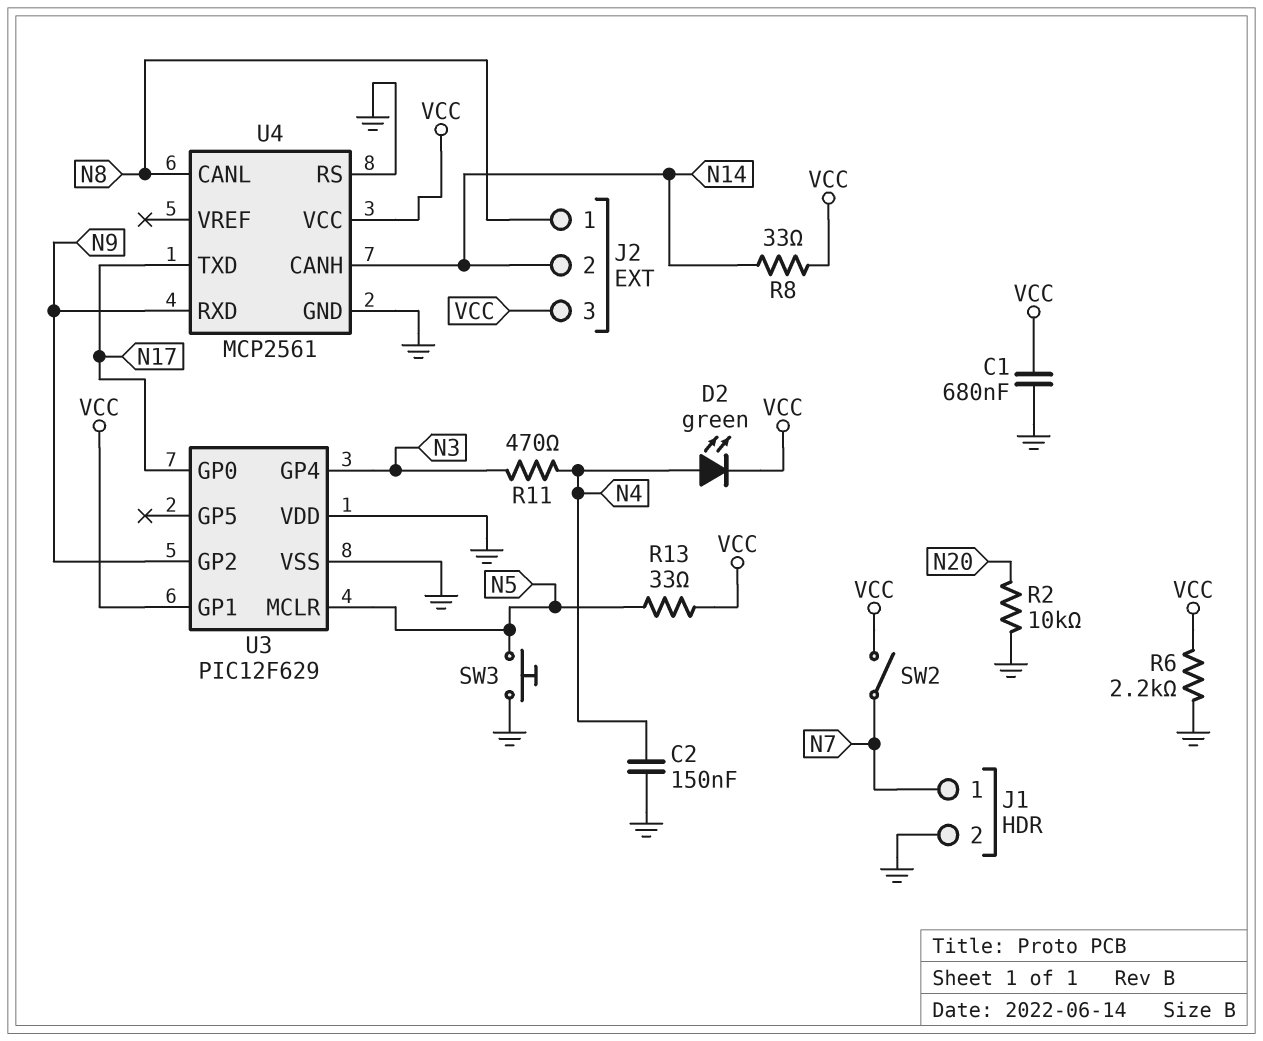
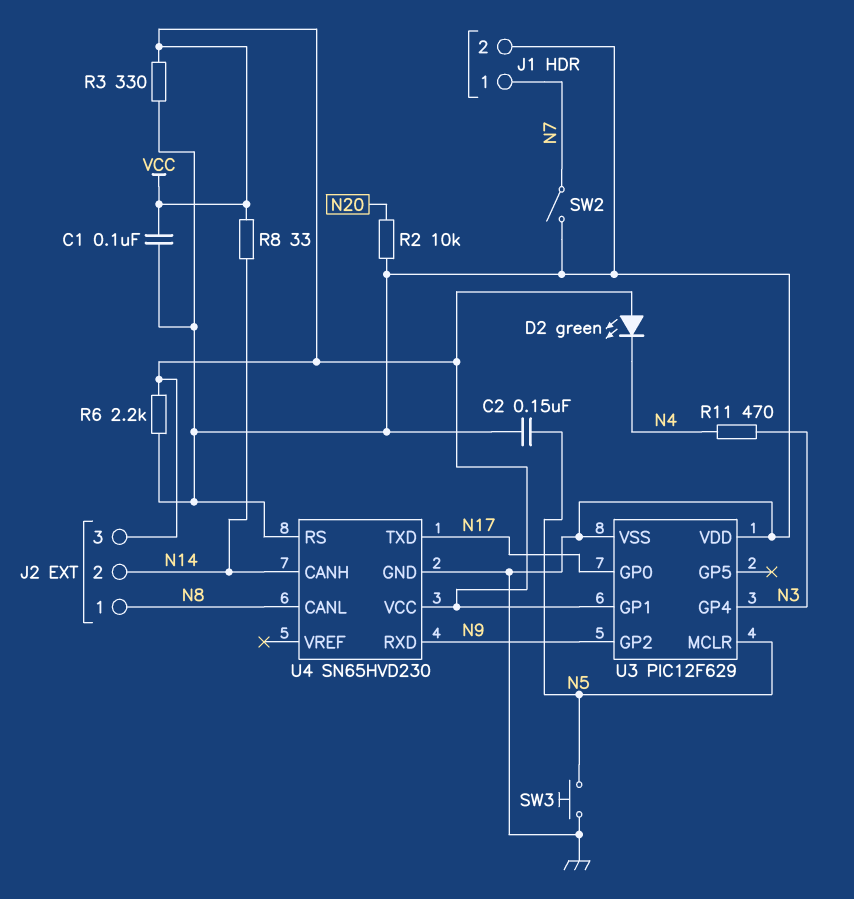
C1: 680nF (GND, VCC) -> 100nF (GND, VCC)
C2: 150nF (GND, N4) -> 150nF (GND, N5)
D2: LED green (A N4, K VCC) -> LED green (A VCC, K N4)
R3: none -> 330 (GND, VCC)
R13: 33 (N5, VCC) -> none
SW2: switch (N7, VCC) -> switch (GND, N7)
U4: MCP2561 -> SN65HVD230

